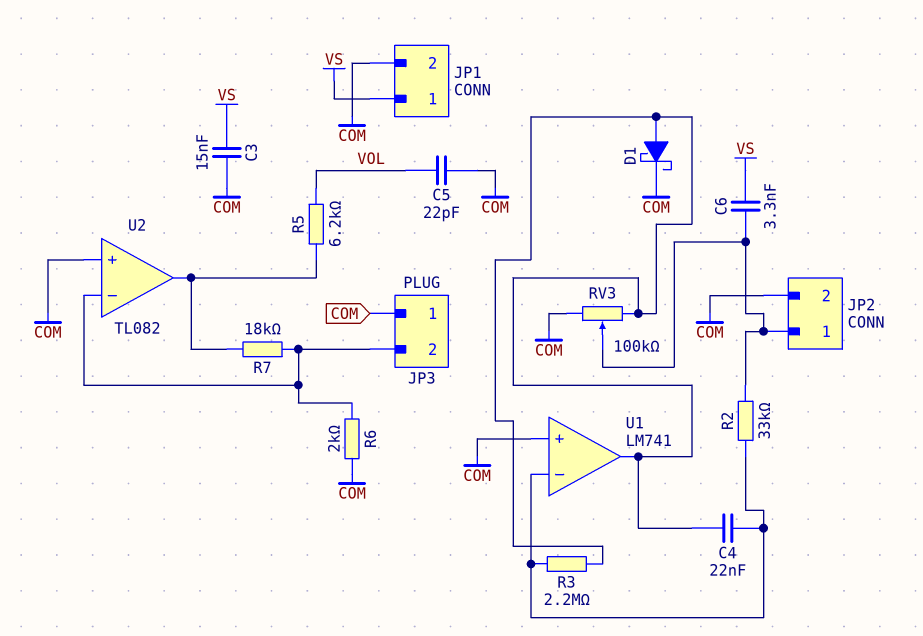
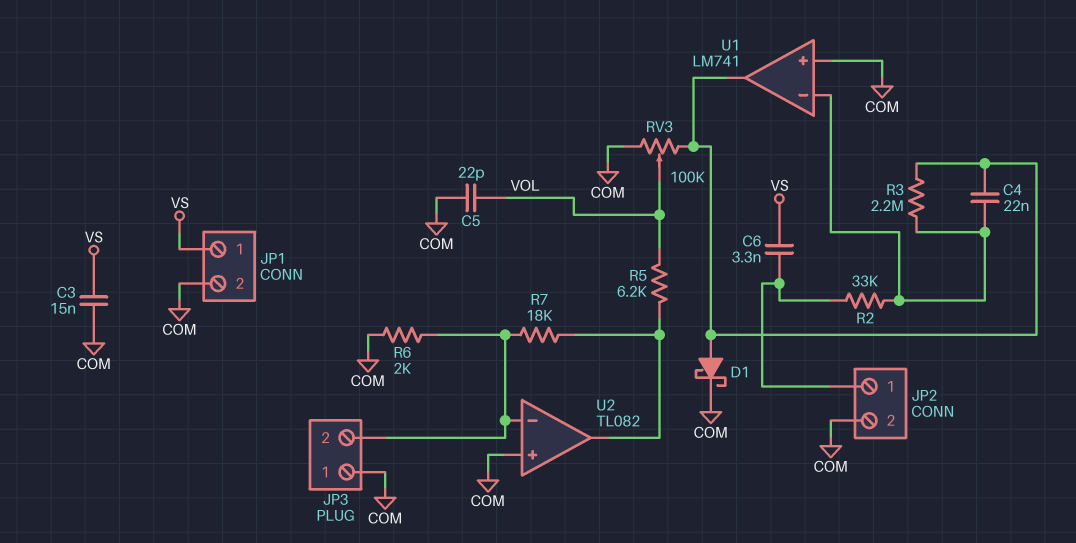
RV3: 100k (COM, U1/out, wiper JP2/1) -> 100k (COM, U1/out, wiper VOL)

